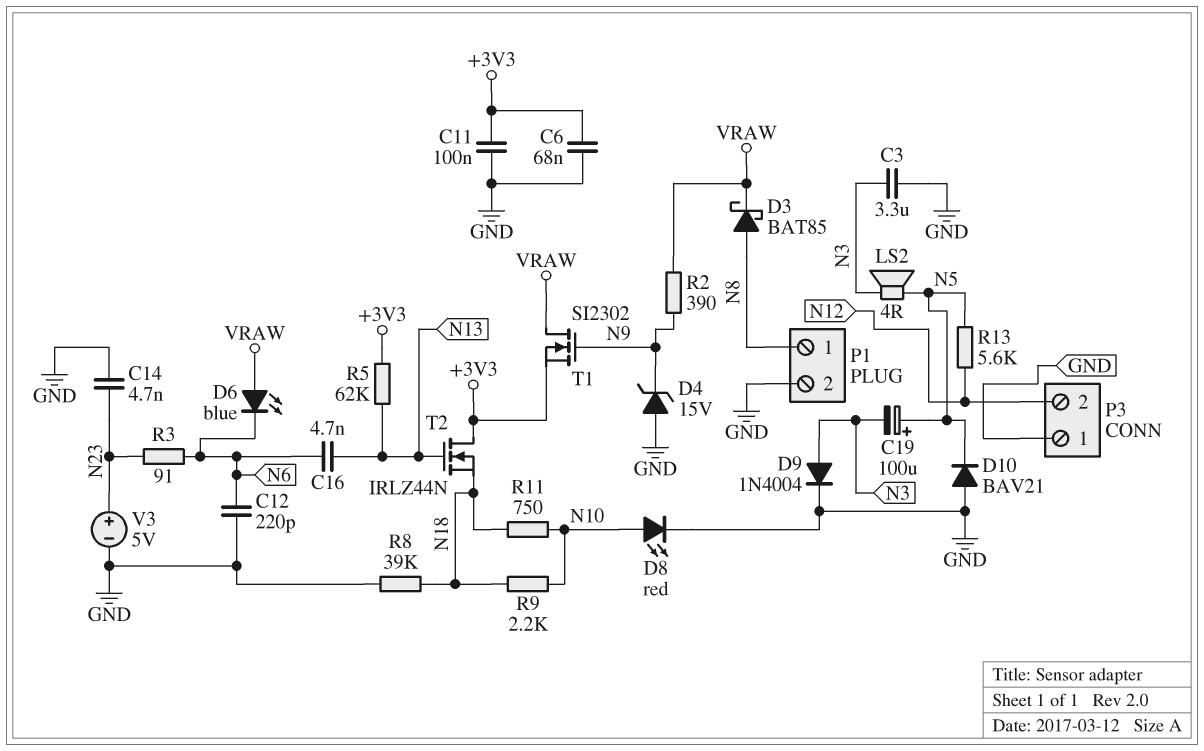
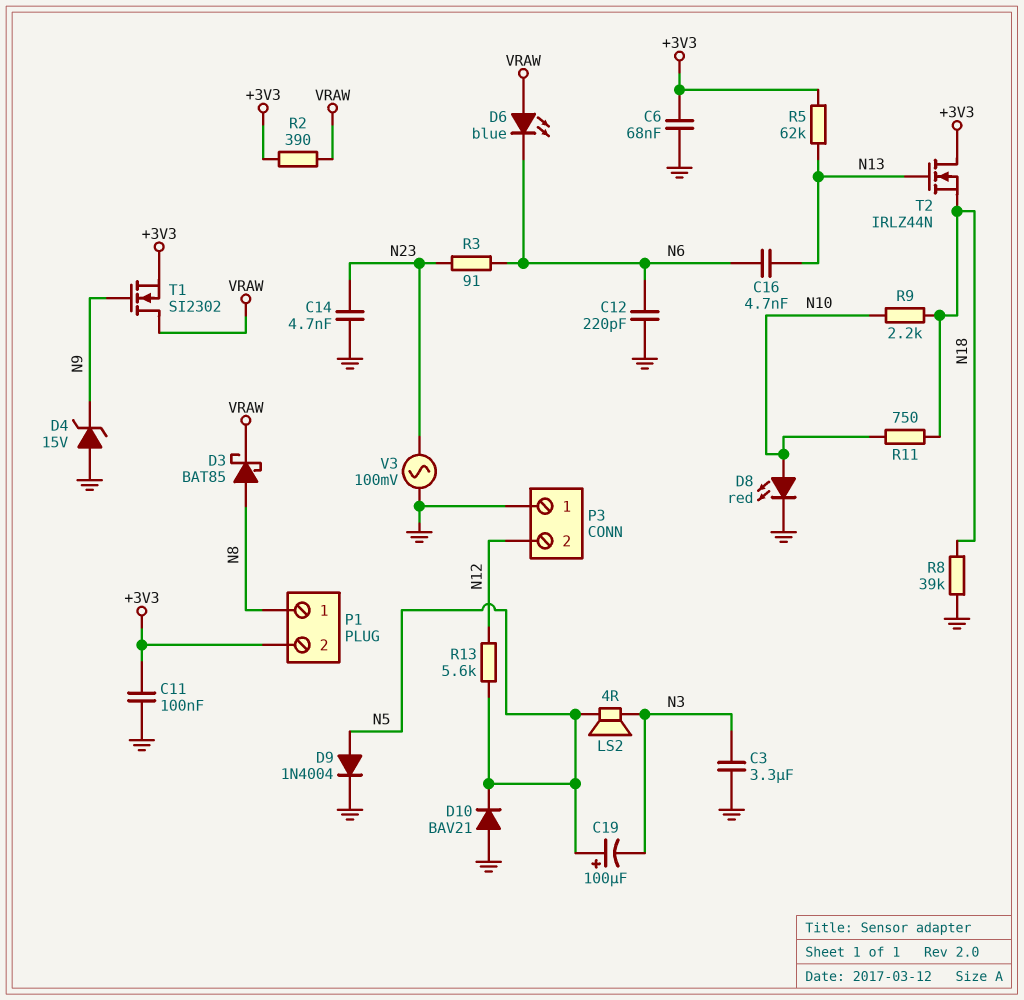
D9: diode 1N4004 (A N3, K GND) -> diode 1N4004 (A N5, K GND)
P1 pin 2: GND -> +3V3
R2: 390 (N9, VRAW) -> 390 (+3V3, VRAW)
V3: 5V (plus N23, minus GND) -> AC 100mV (GND, N23)

